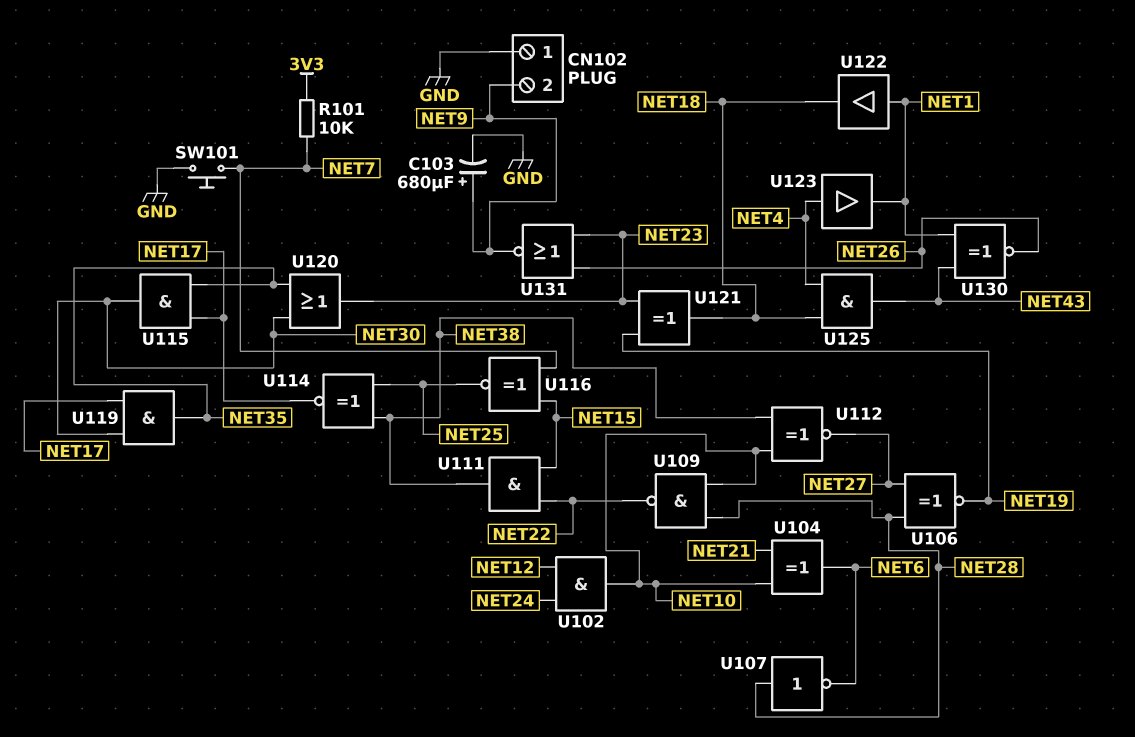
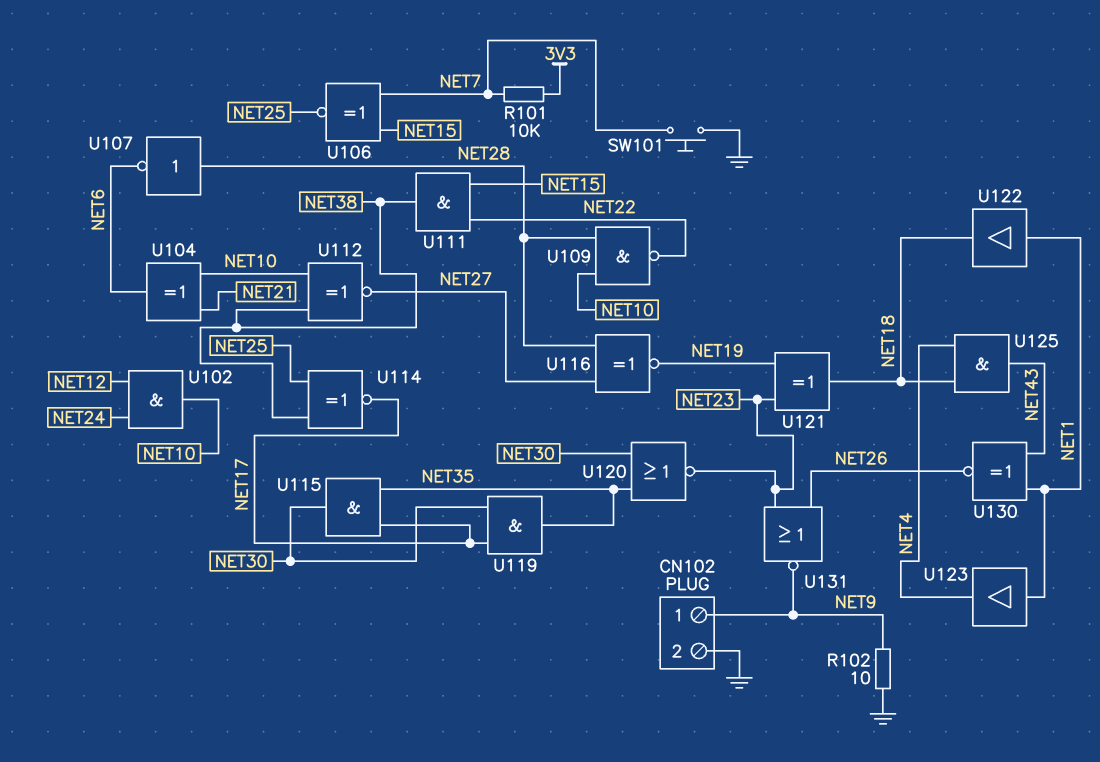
C103: 680uF (plus NET9, minus GND) -> none
CN102 pin 1: GND -> NET9
CN102 pin 2: NET9 -> GND
R102: none -> 10 (GND, NET9)
U106: XNOR (in NET27, in NET28, out NET19) -> XNOR (in NET7, in NET15, out NET25)
U116: XNOR (in NET7, in NET15, out NET25) -> XNOR (in NET27, in NET28, out NET19)
U120: OR (in NET30, in NET35, out NET23) -> NOR (in NET30, in NET35, out NET23)
U123: buffer (in NET4, out NET1) -> buffer (in NET1, out NET4)

